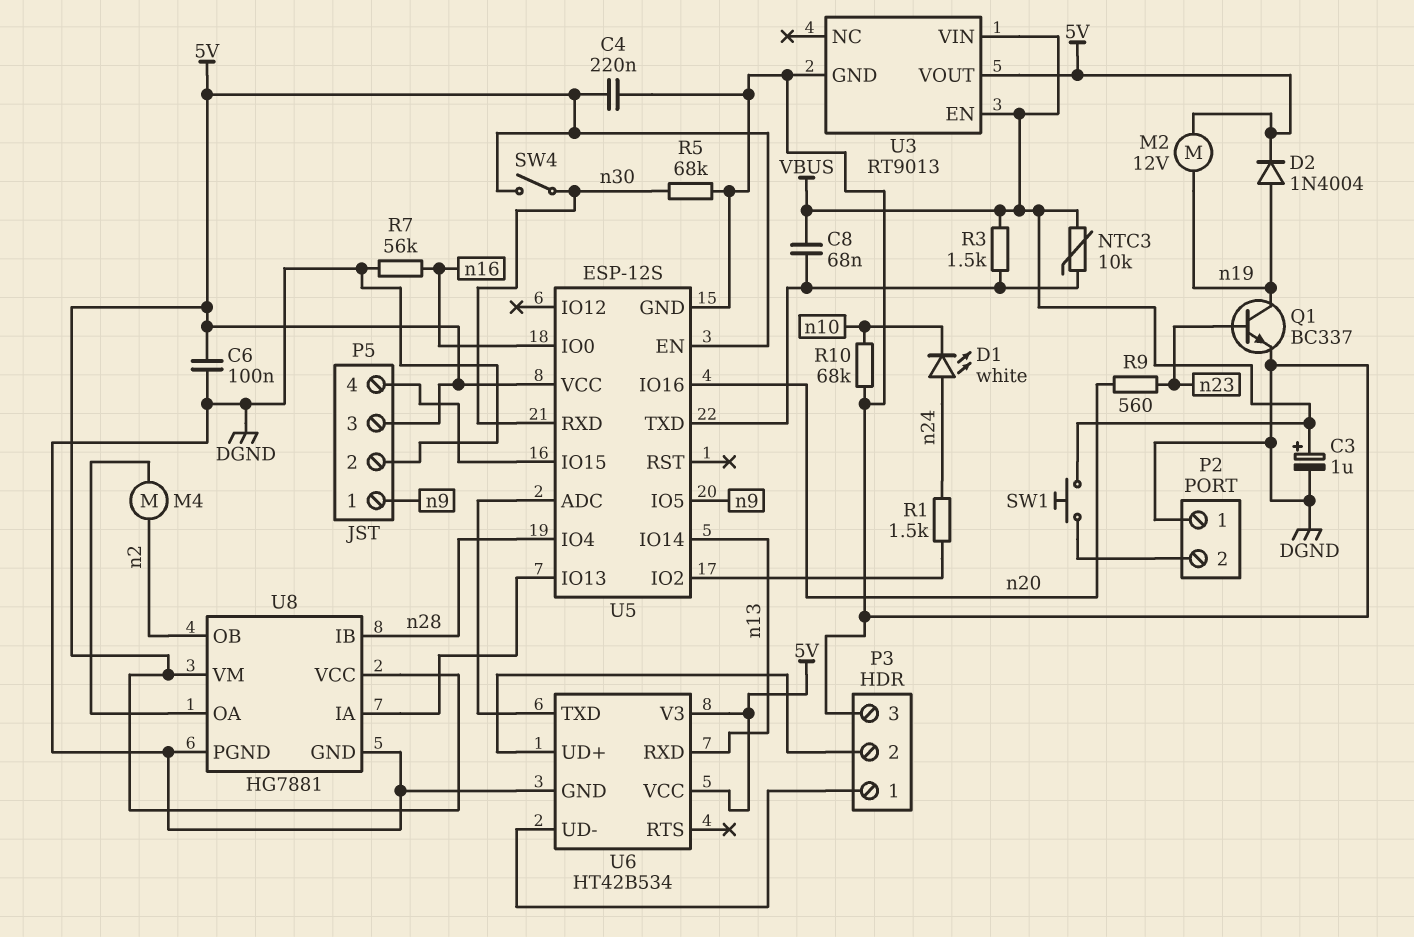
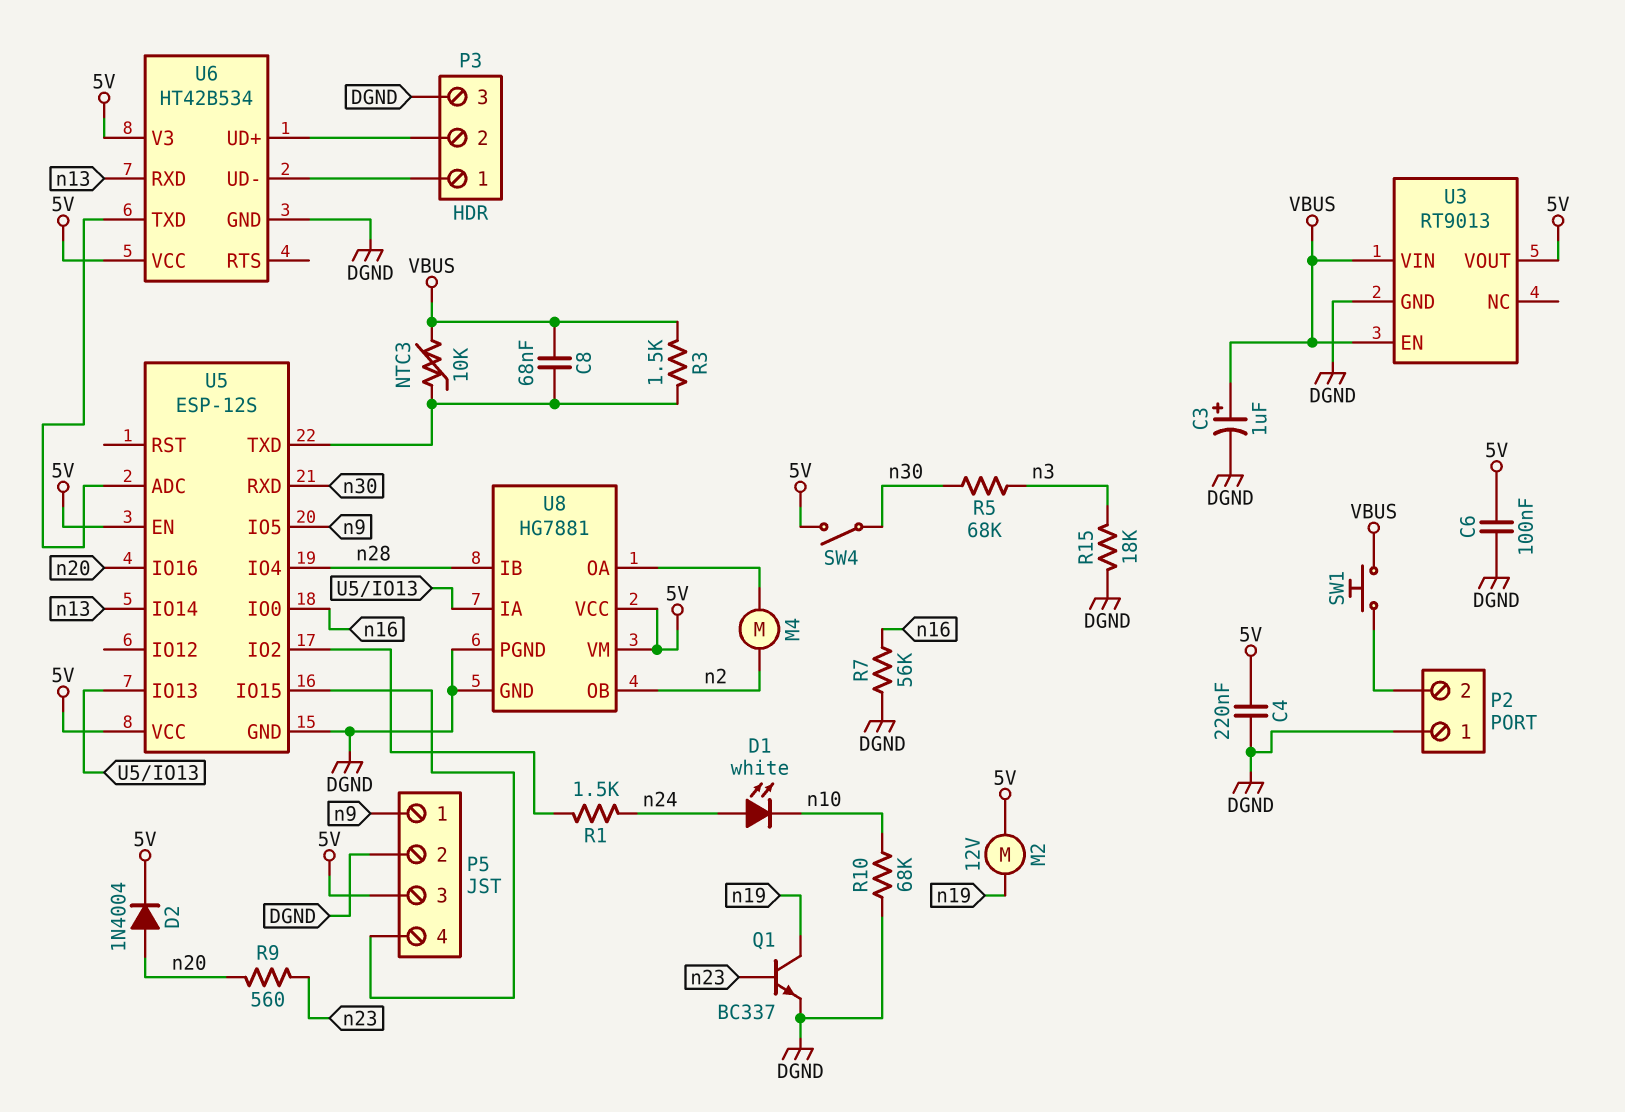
D2: diode 1N4004 (A n19, K 5V) -> diode 1N4004 (A n20, K 5V)
R5: 68k (DGND, n30) -> 68k (n3, n30)
R15: none -> 18k (DGND, n3)

